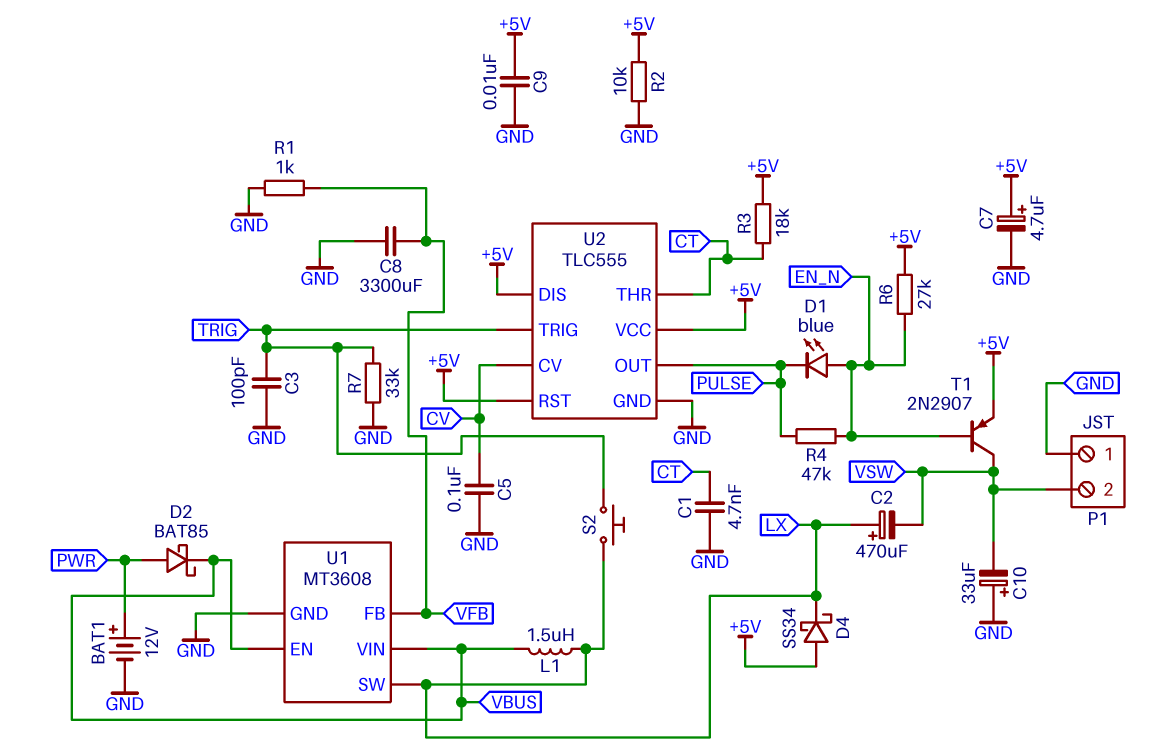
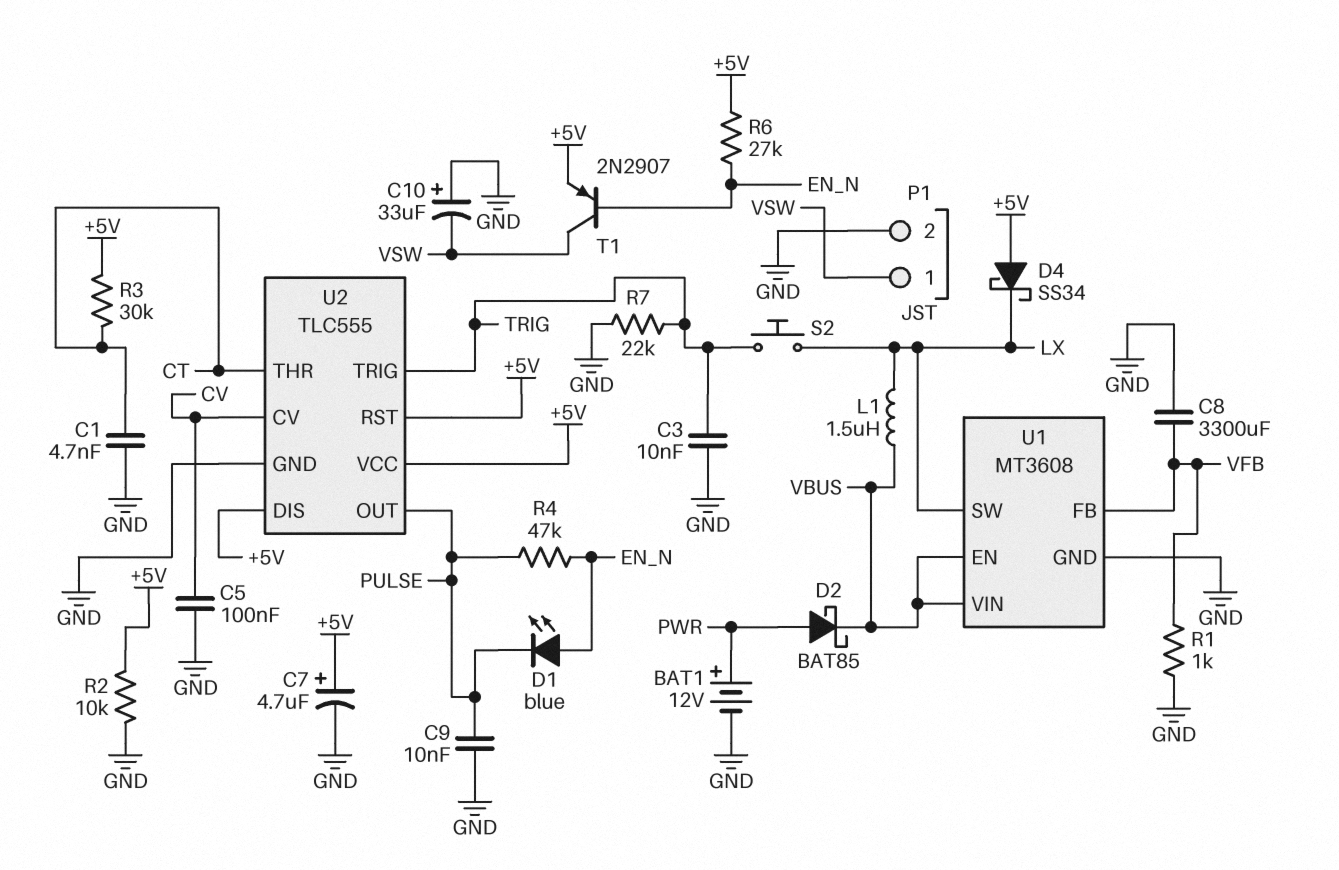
C2: 470uF (plus LX, minus VSW) -> none
C3: 100pF (GND, TRIG) -> 10nF (GND, TRIG)
C9: 10nF (+5V, GND) -> 10nF (GND, PULSE)
P1 pin 1: GND -> VSW
P1 pin 2: VSW -> GND
R3: 18k (+5V, CT) -> 30k (+5V, CT)
R7: 33k (GND, TRIG) -> 22k (GND, TRIG)

